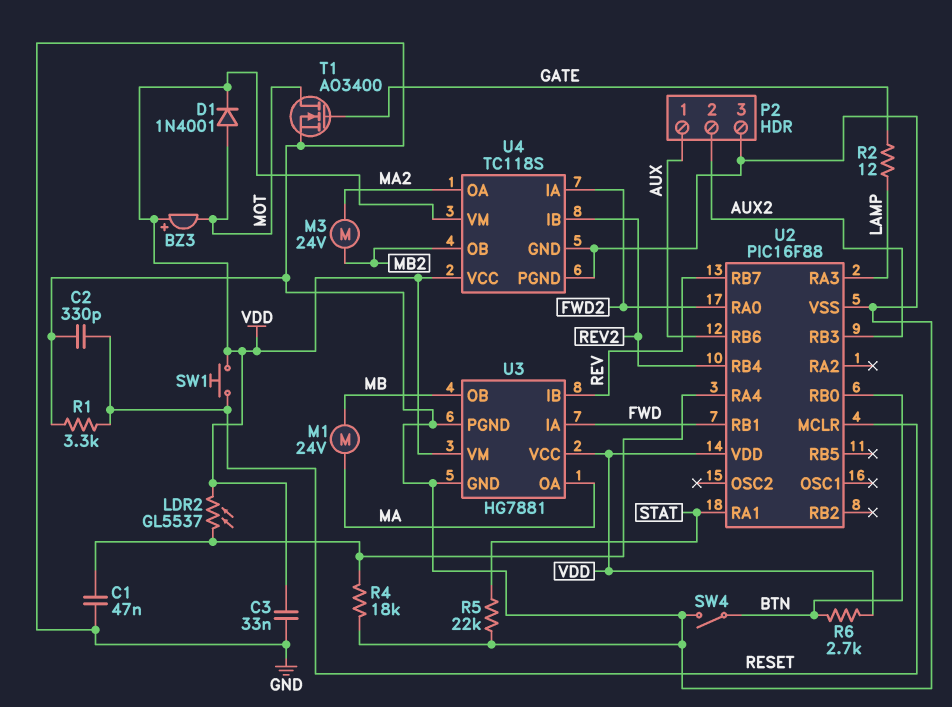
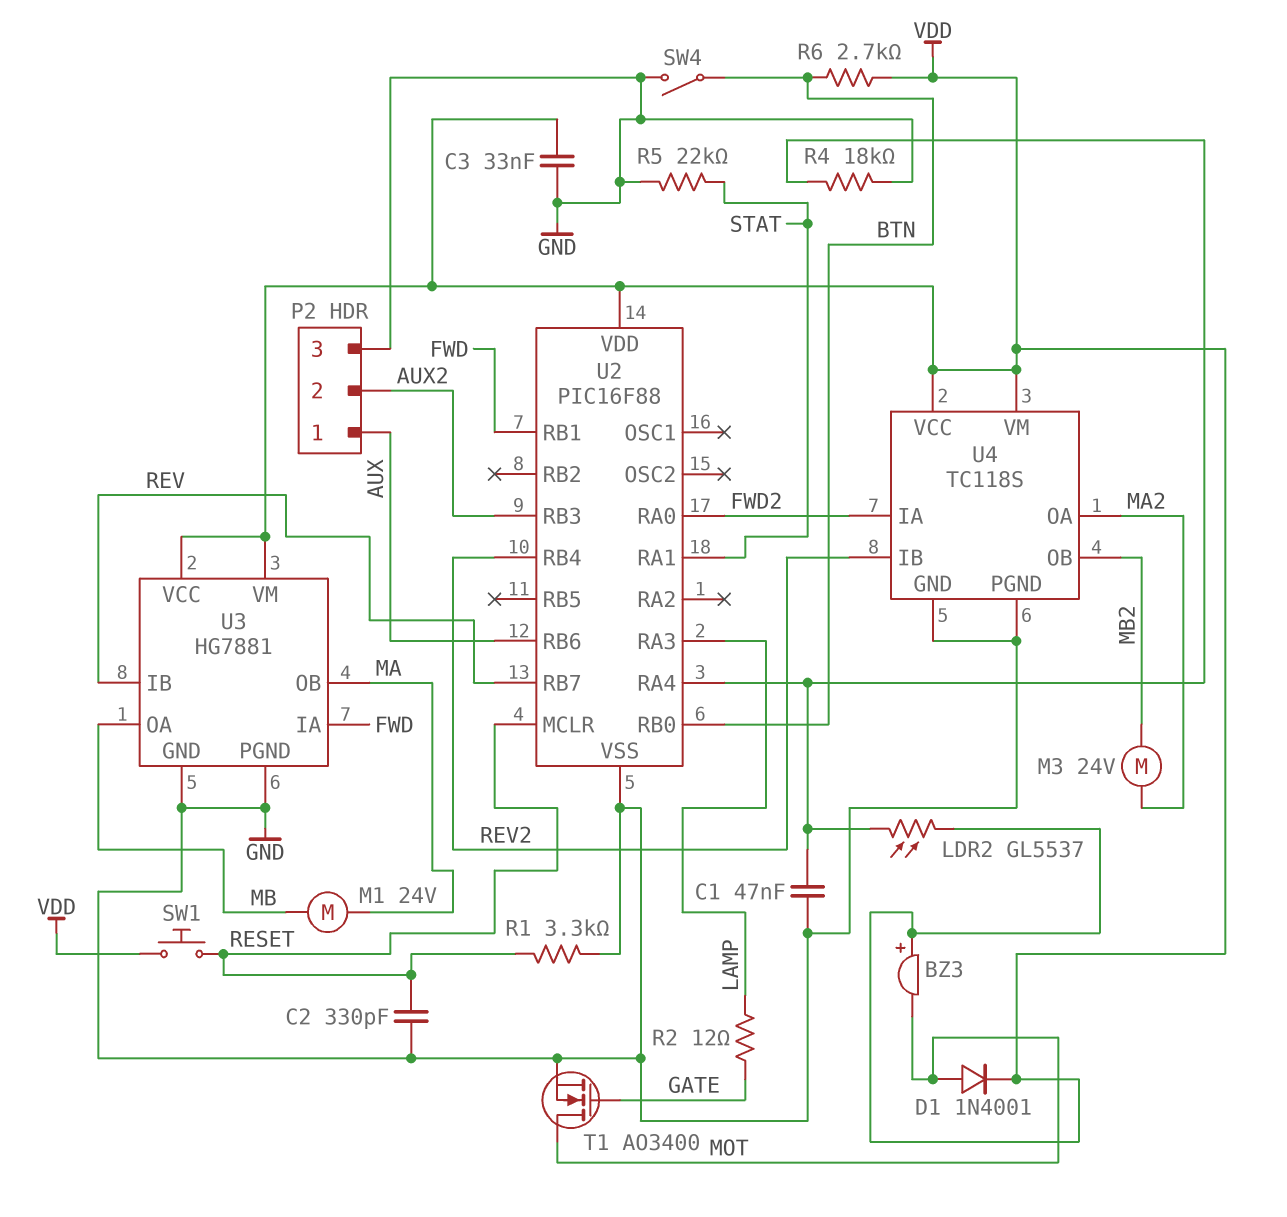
U3 pin OA: MA -> MB
U3 pin OB: MB -> MA

